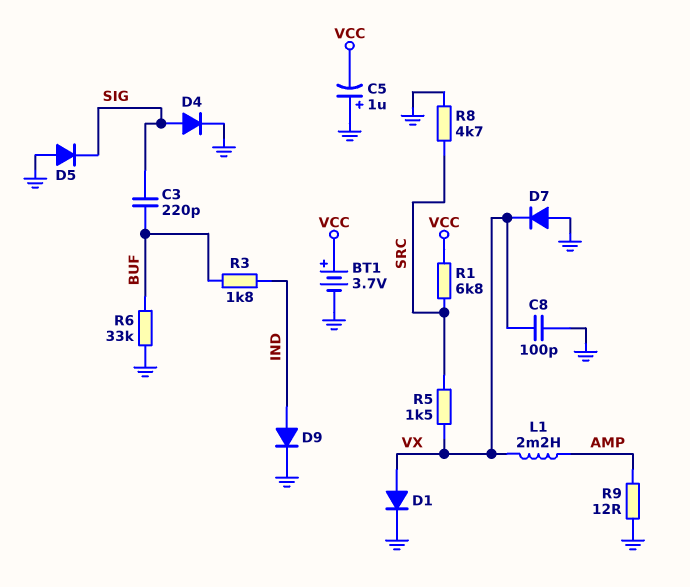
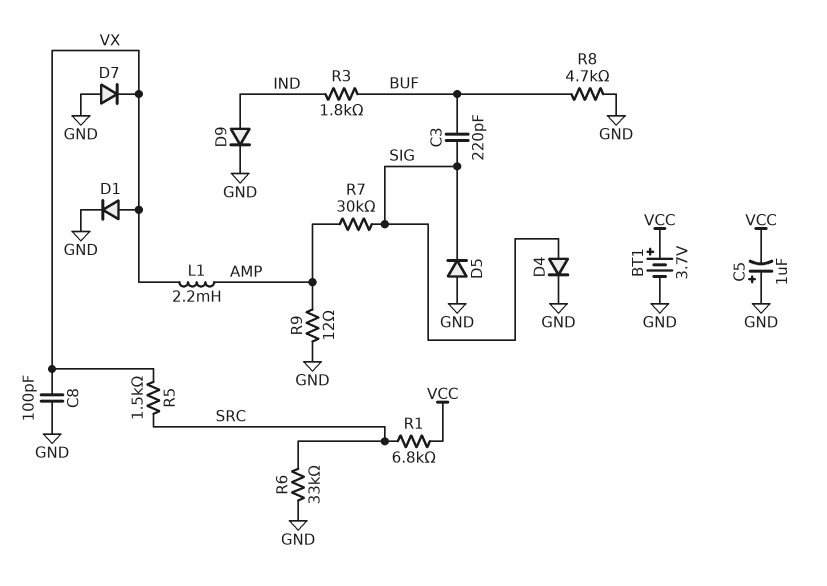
R6: 33k (BUF, GND) -> 33k (GND, SRC)
R7: none -> 30k (AMP, SIG)
R8: 4.7k (GND, SRC) -> 4.7k (BUF, GND)

